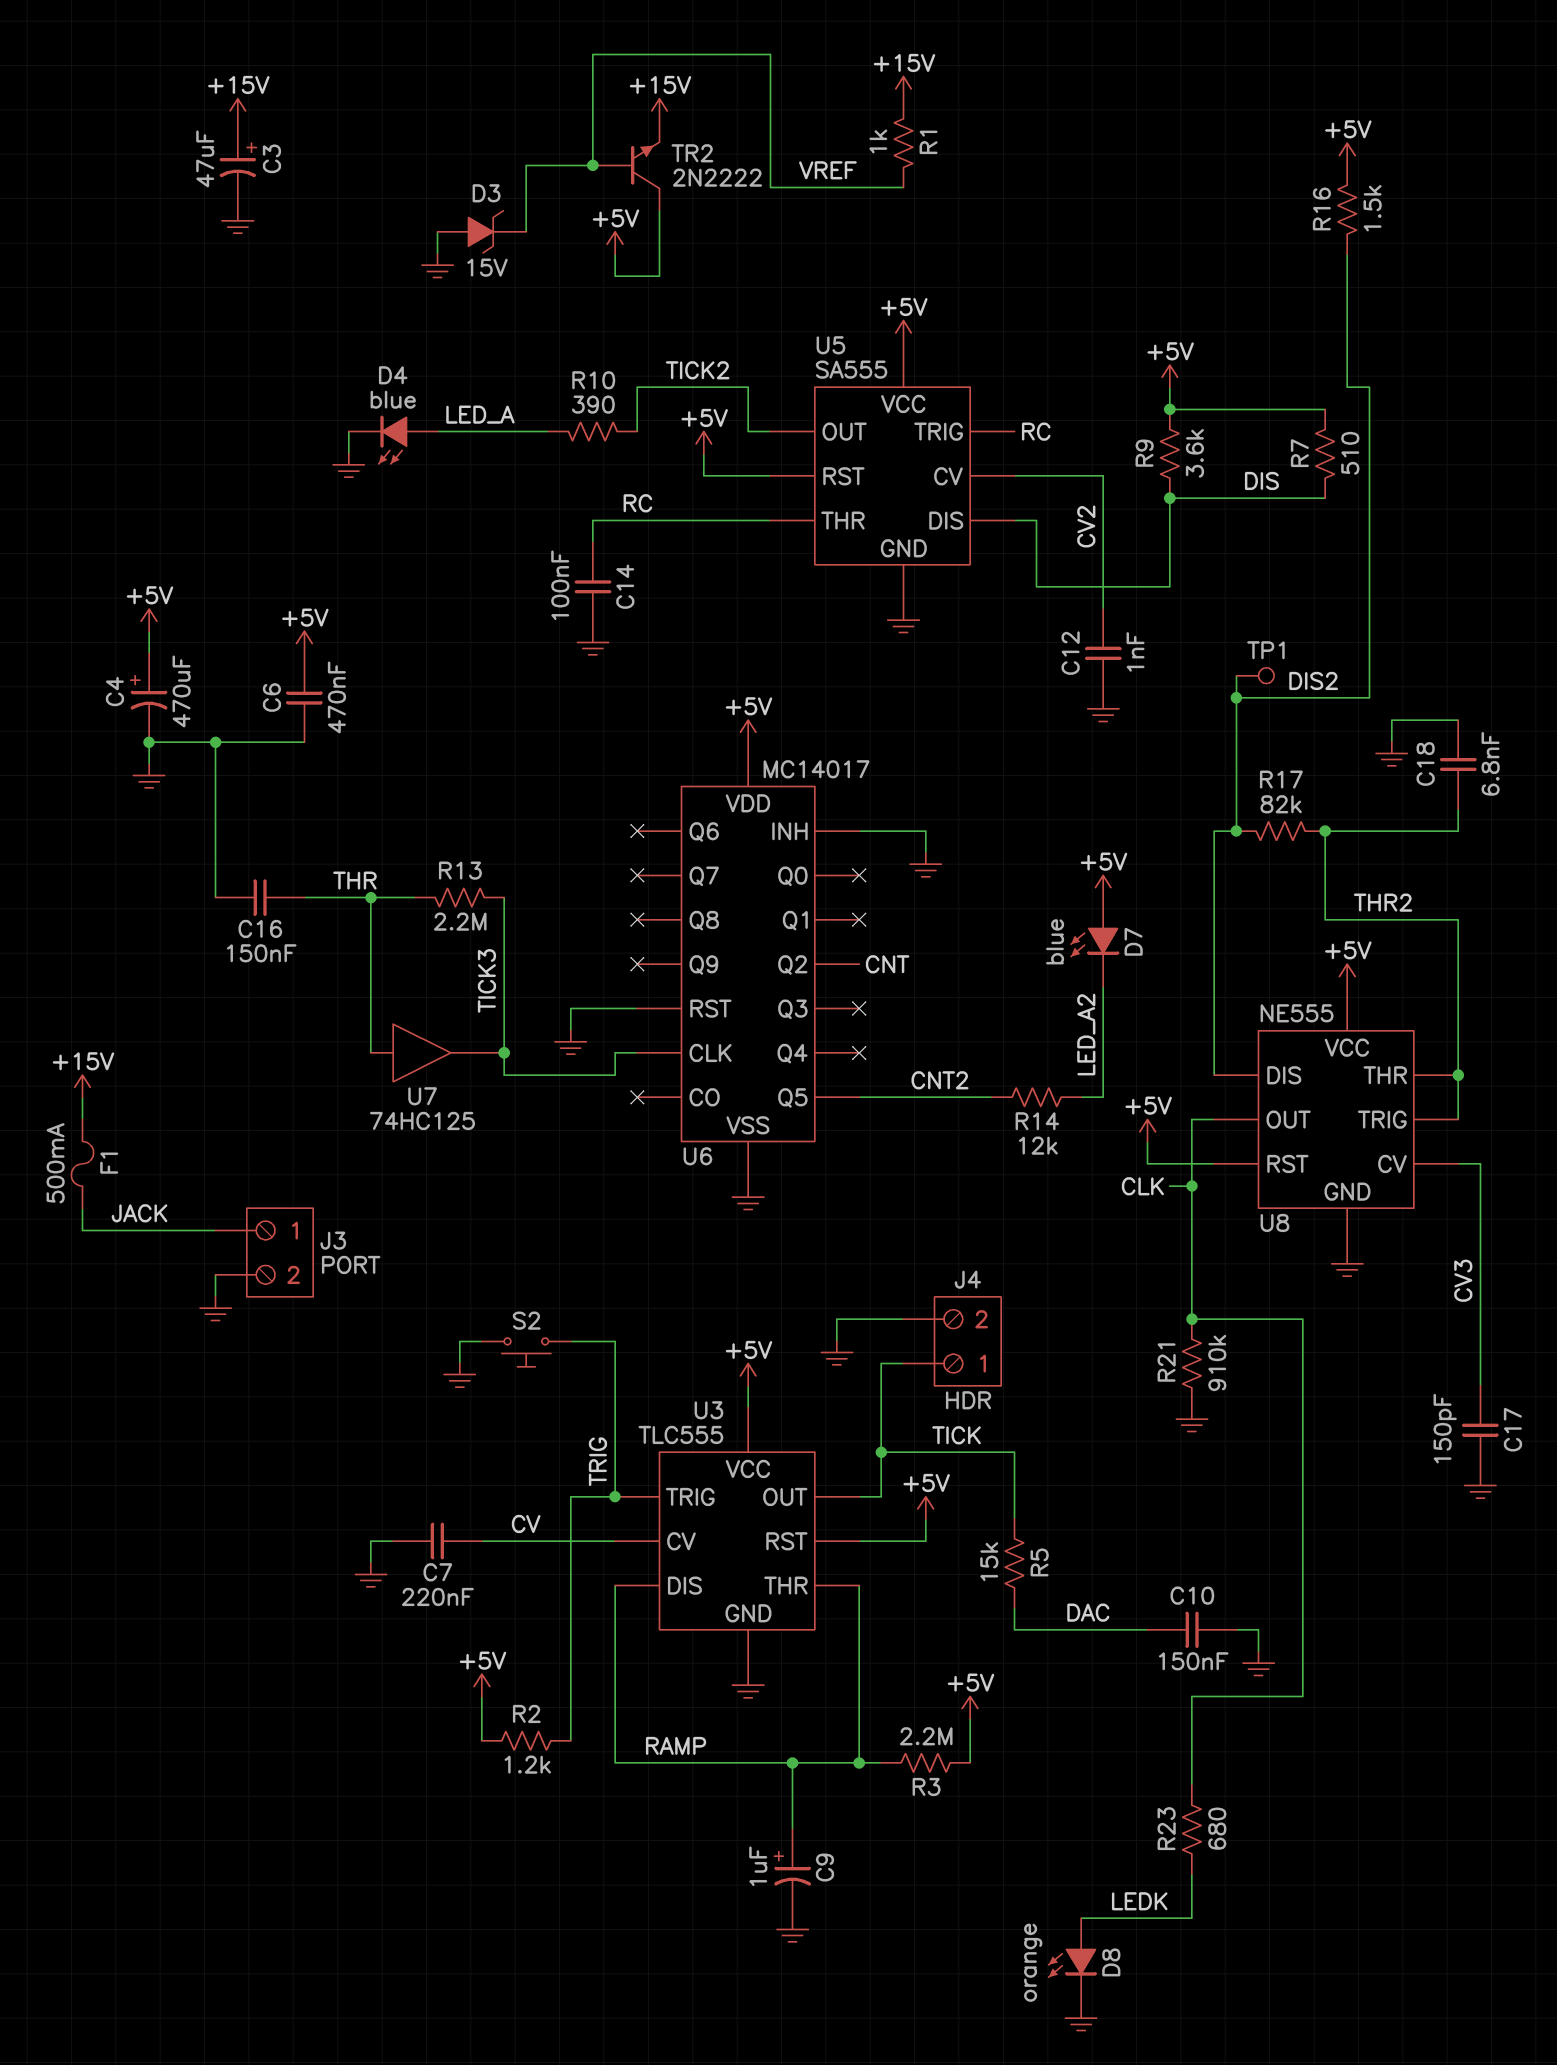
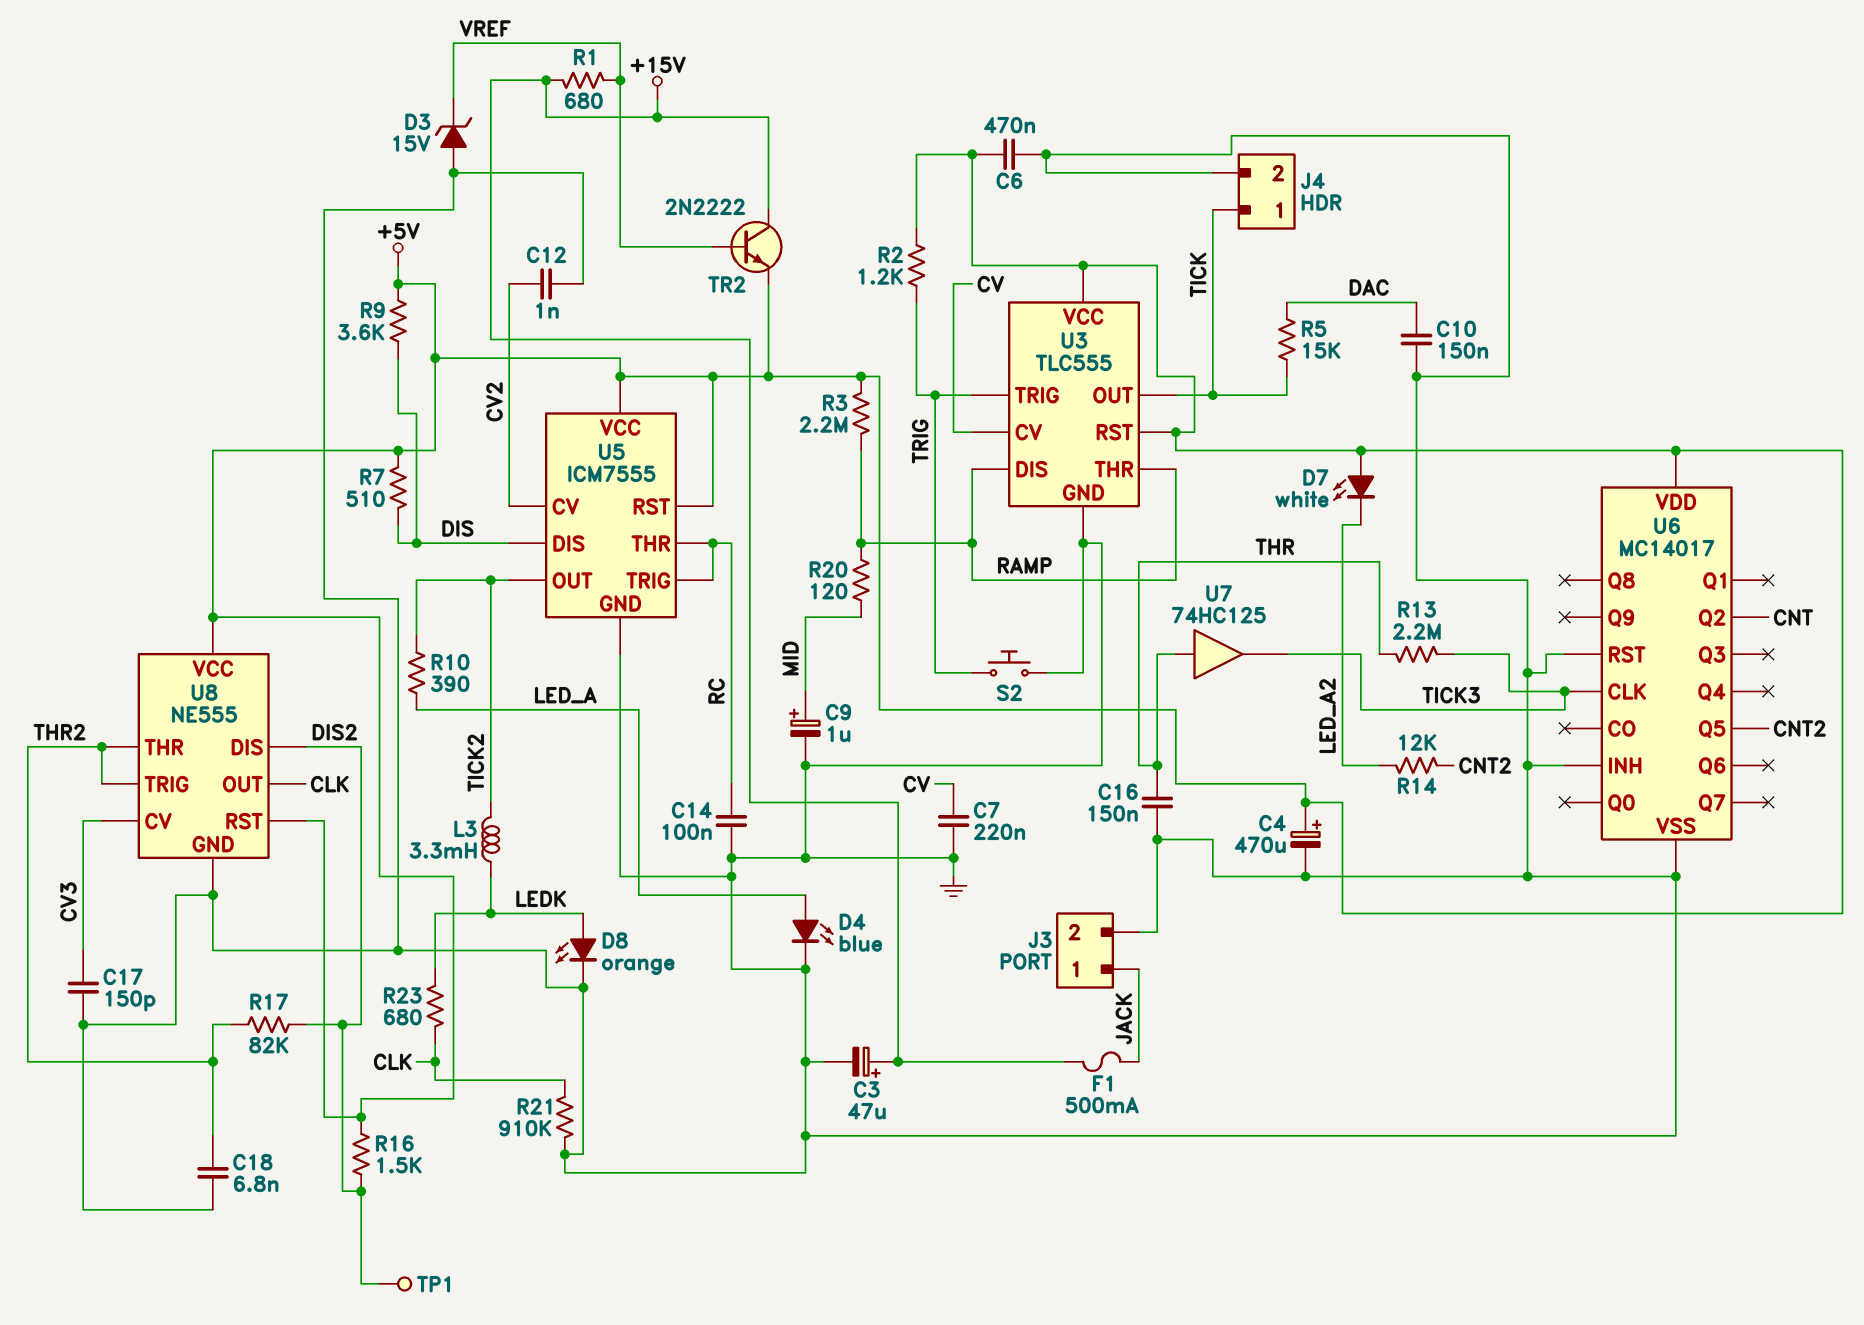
C9: 1uF (plus RAMP, minus GND) -> 1uF (plus MID, minus GND)
D7: LED blue (A +5V, K LED_A2) -> LED white (A +5V, K LED_A2)
L3: none -> 3.3mH (LEDK, TICK2)
R1: 1k (+15V, VREF) -> 680 (+15V, VREF)
R20: none -> 120 (MID, RAMP)
TR2: NPN 2N2222 (B VREF, C +5V, E +15V) -> NPN 2N2222 (B VREF, C +15V, E +5V)
U5: SA555 -> ICM7555

